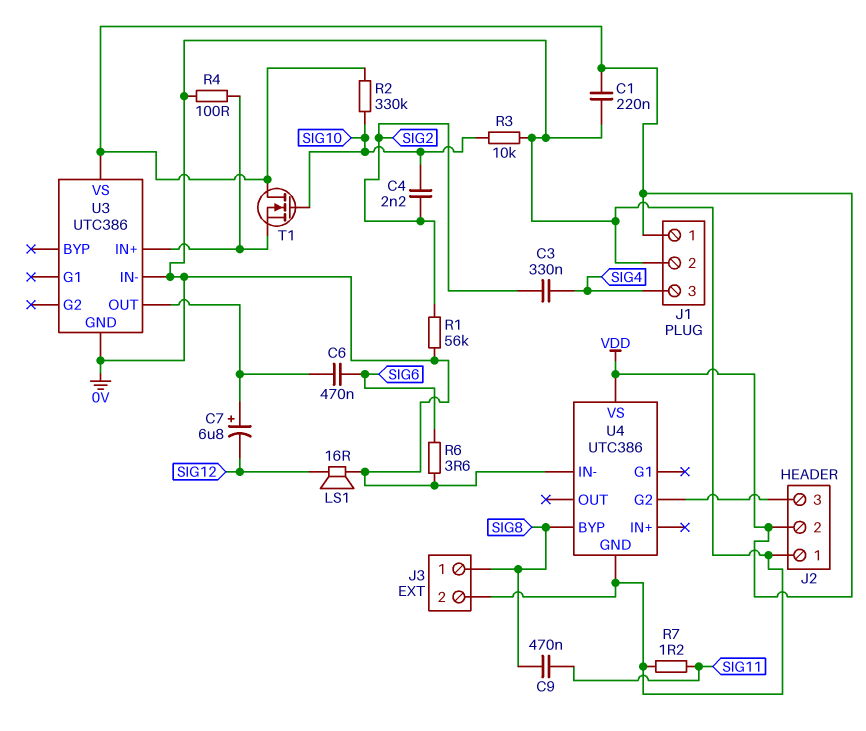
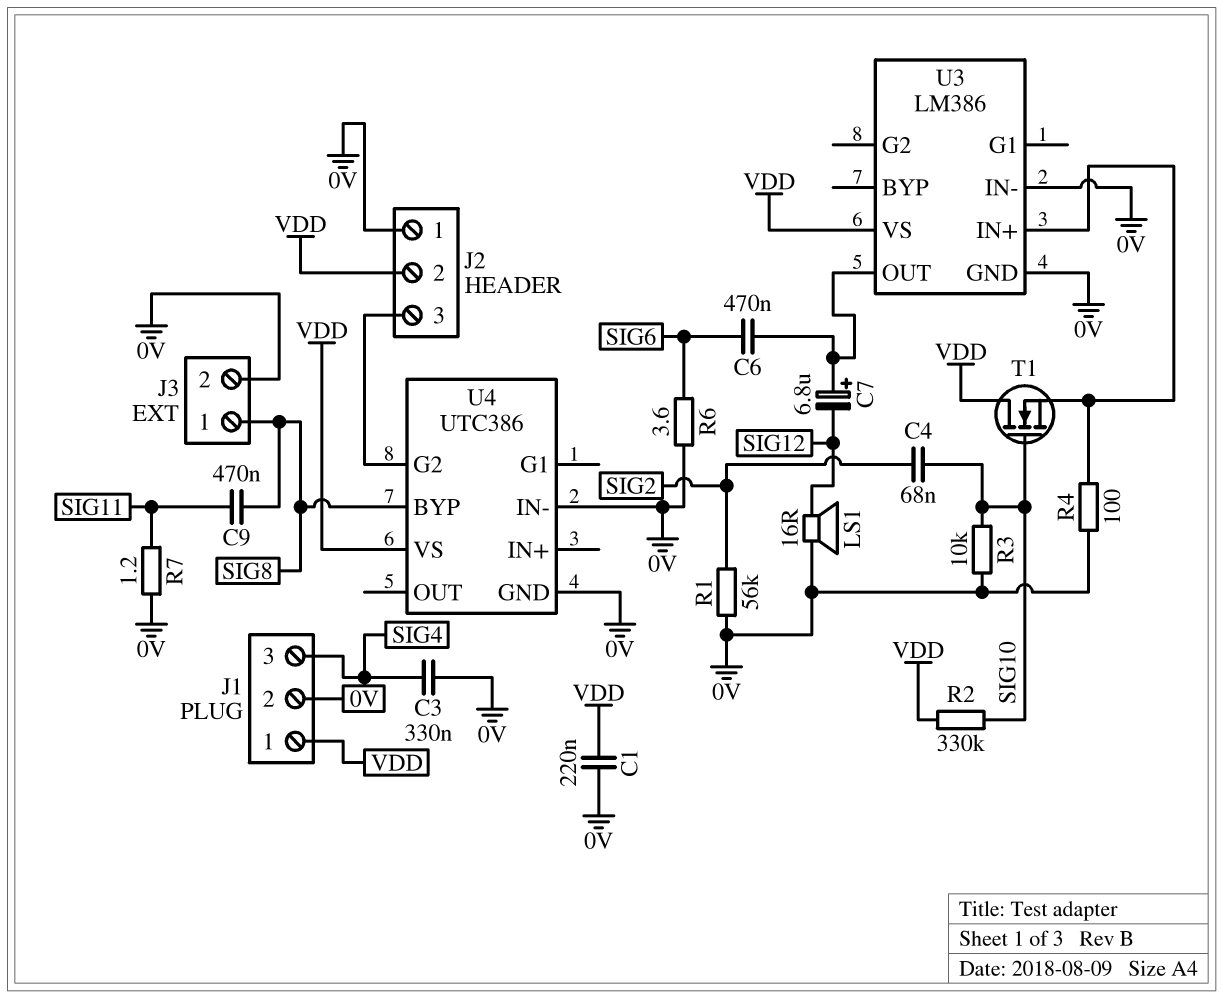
C3: 330nF (SIG2, SIG4) -> 330nF (0V, SIG4)
C4: 2.2nF (SIG2, SIG10) -> 68nF (SIG2, SIG10)
U3: UTC386 -> LM386

